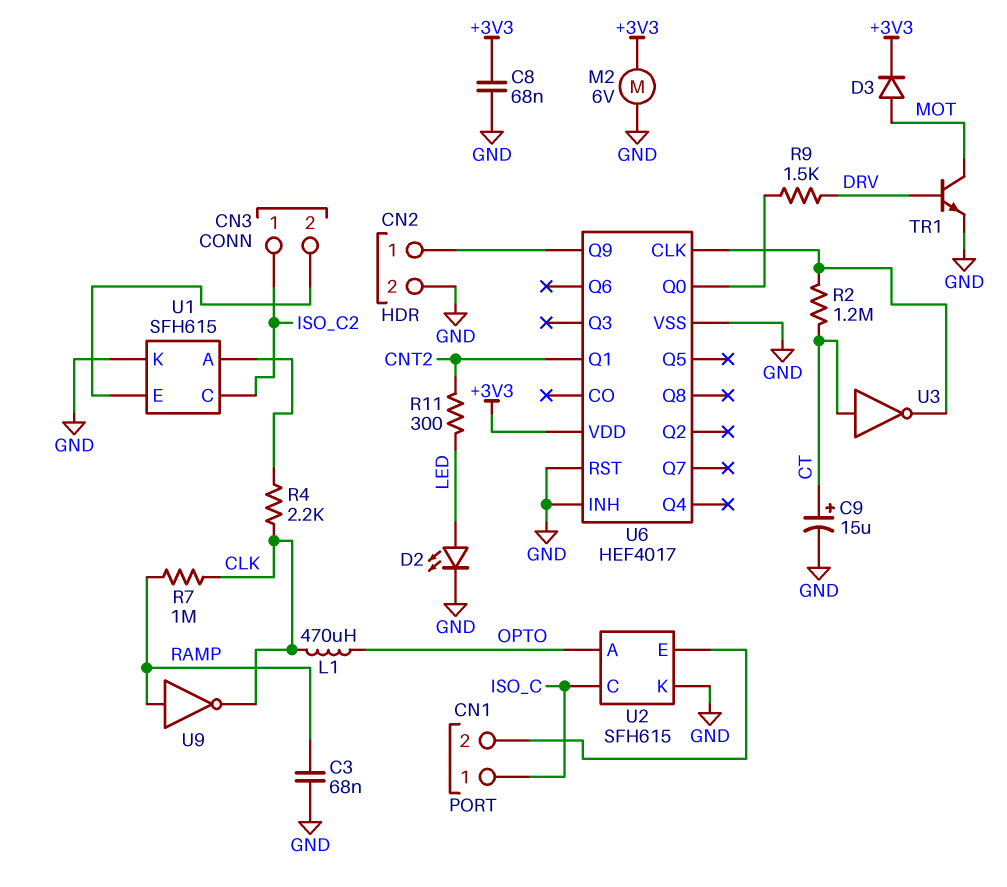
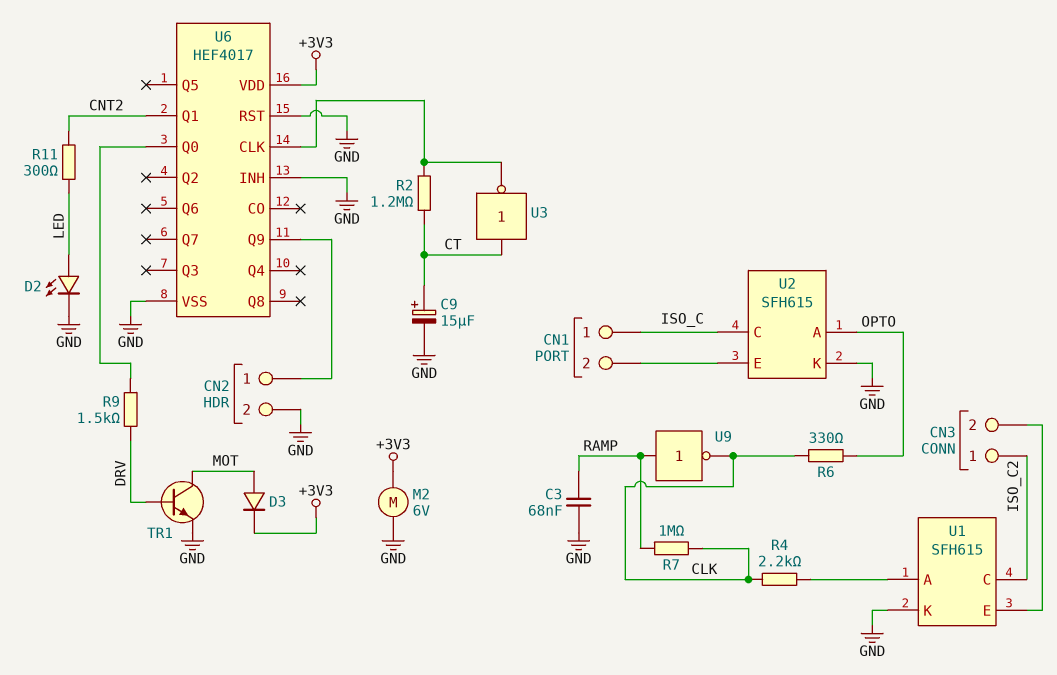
C8: 68nF (+3V3, GND) -> none
L1: 470uH (CLK, OPTO) -> none
R6: none -> 330 (CLK, OPTO)

